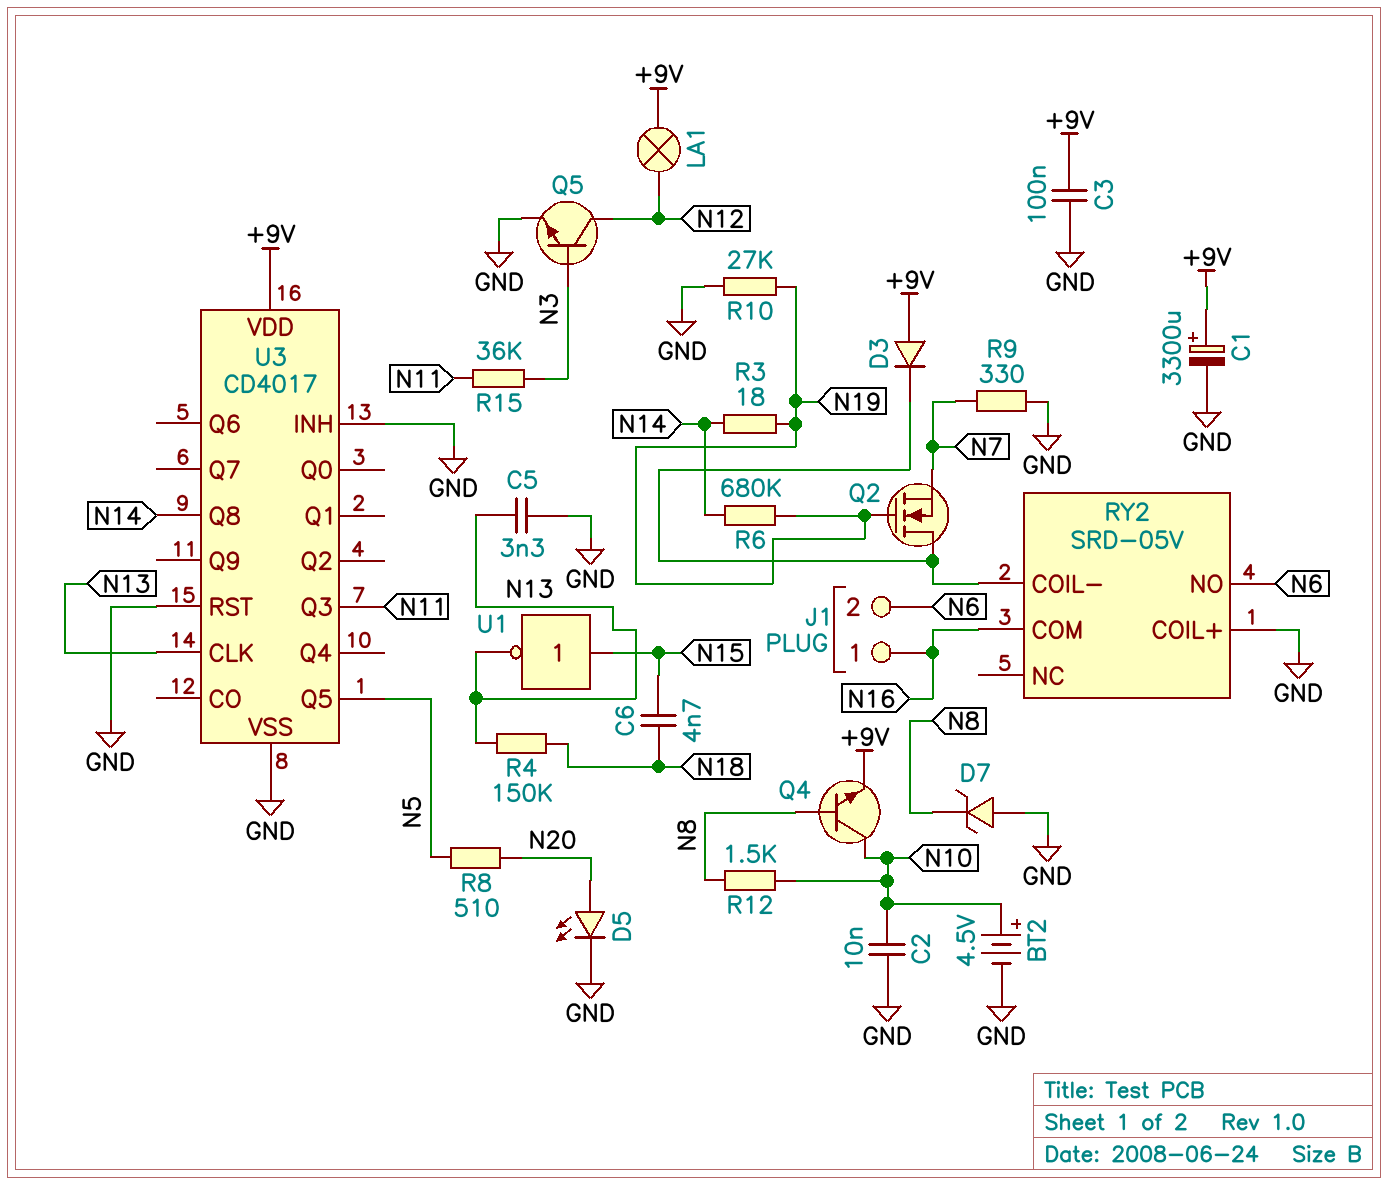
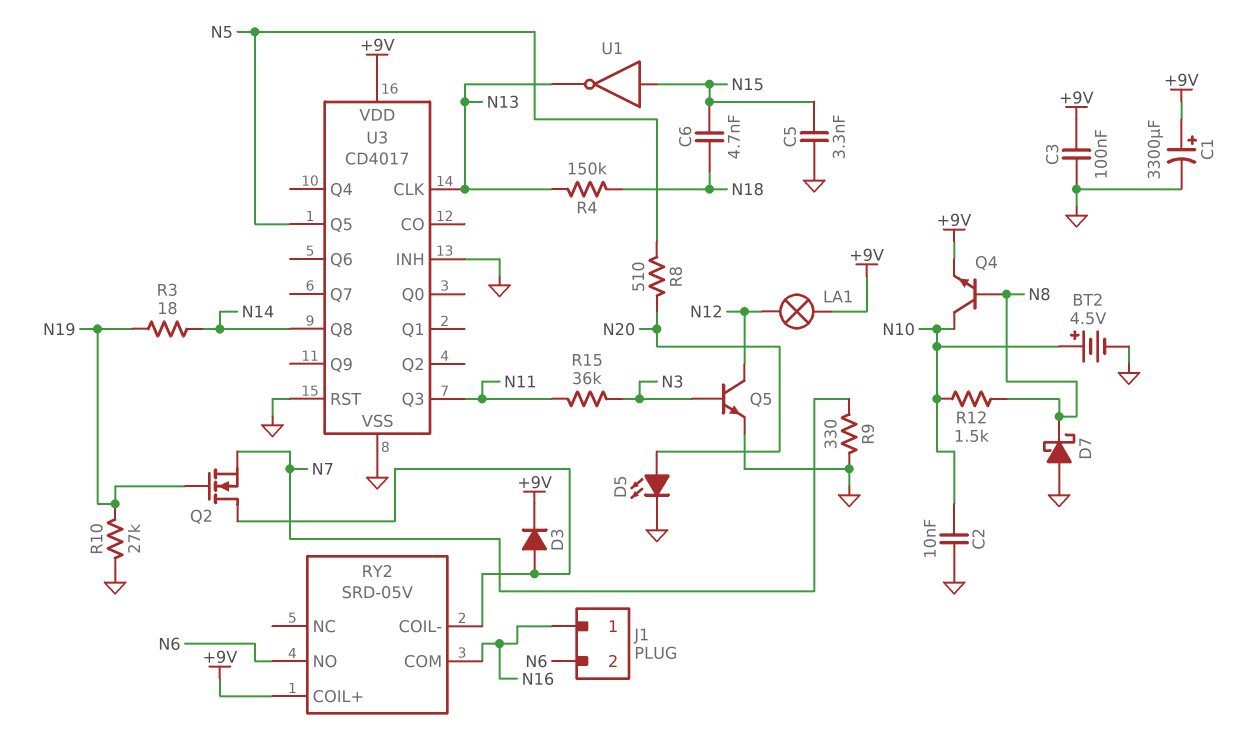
C5: 3.3nF (GND, N13) -> 3.3nF (GND, N15)
D3: diode (A +9V, K RY2/COIL-) -> diode (A RY2/COIL-, K +9V)
D7: zener (A GND, K N8) -> schottky (A GND, K N8)
R6: 680k (N14, N19) -> none
RY2 pin COIL+: GND -> +9V

